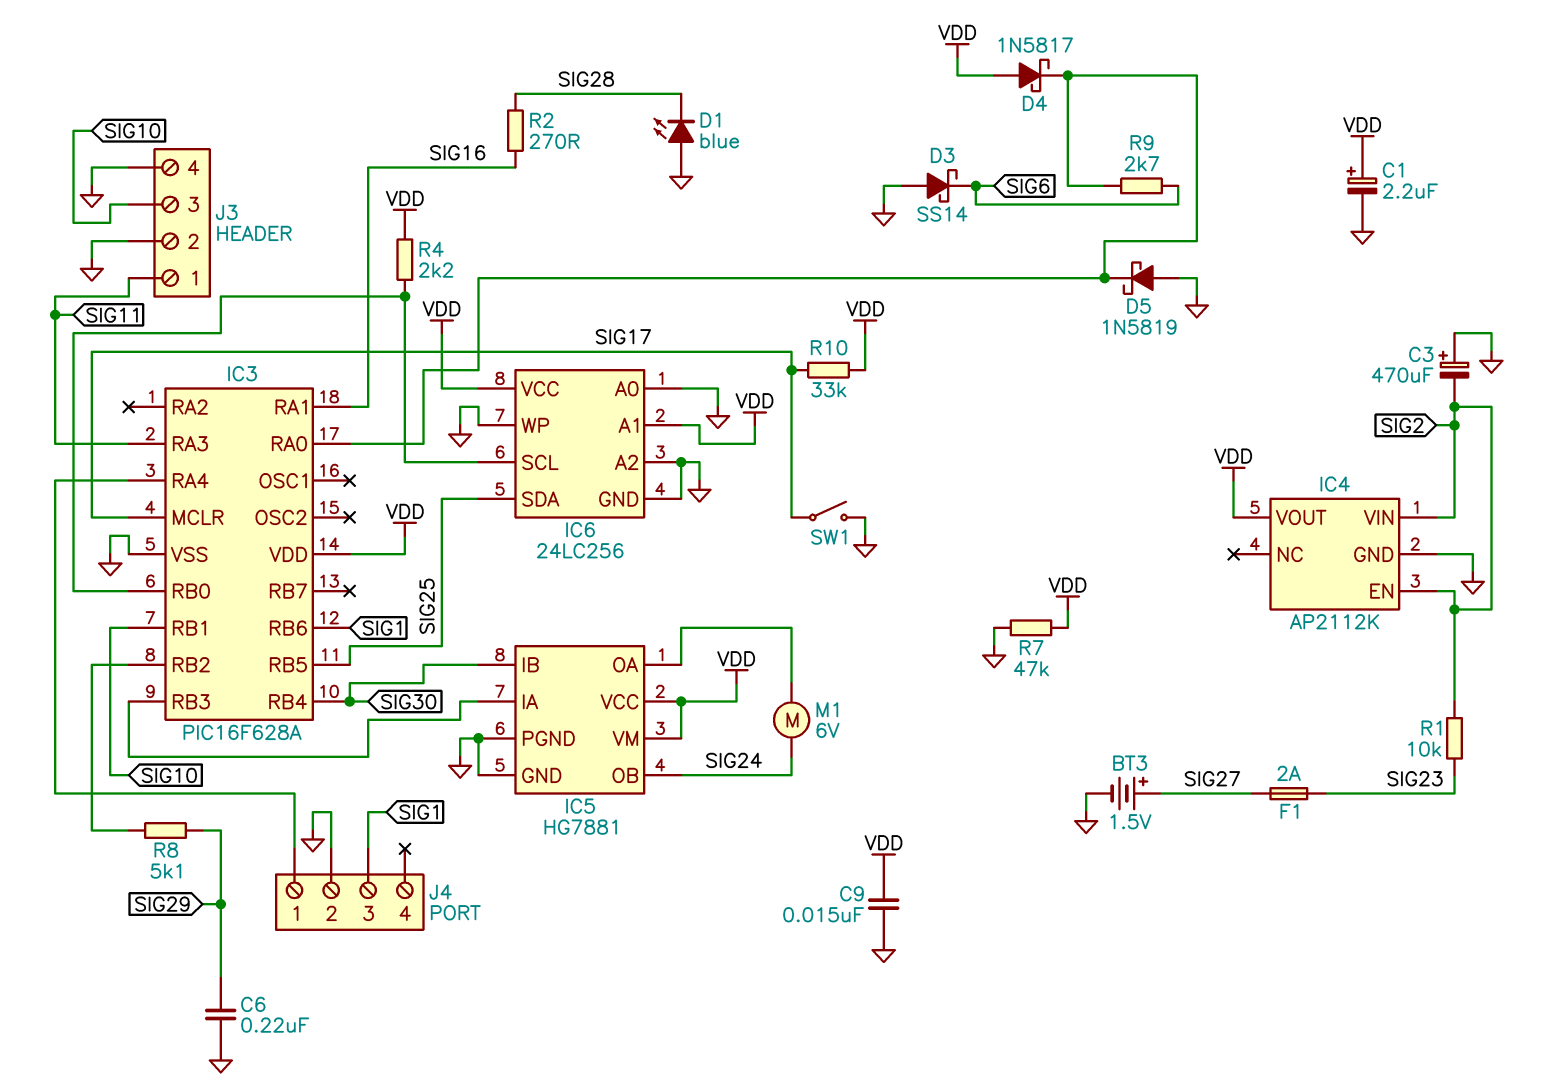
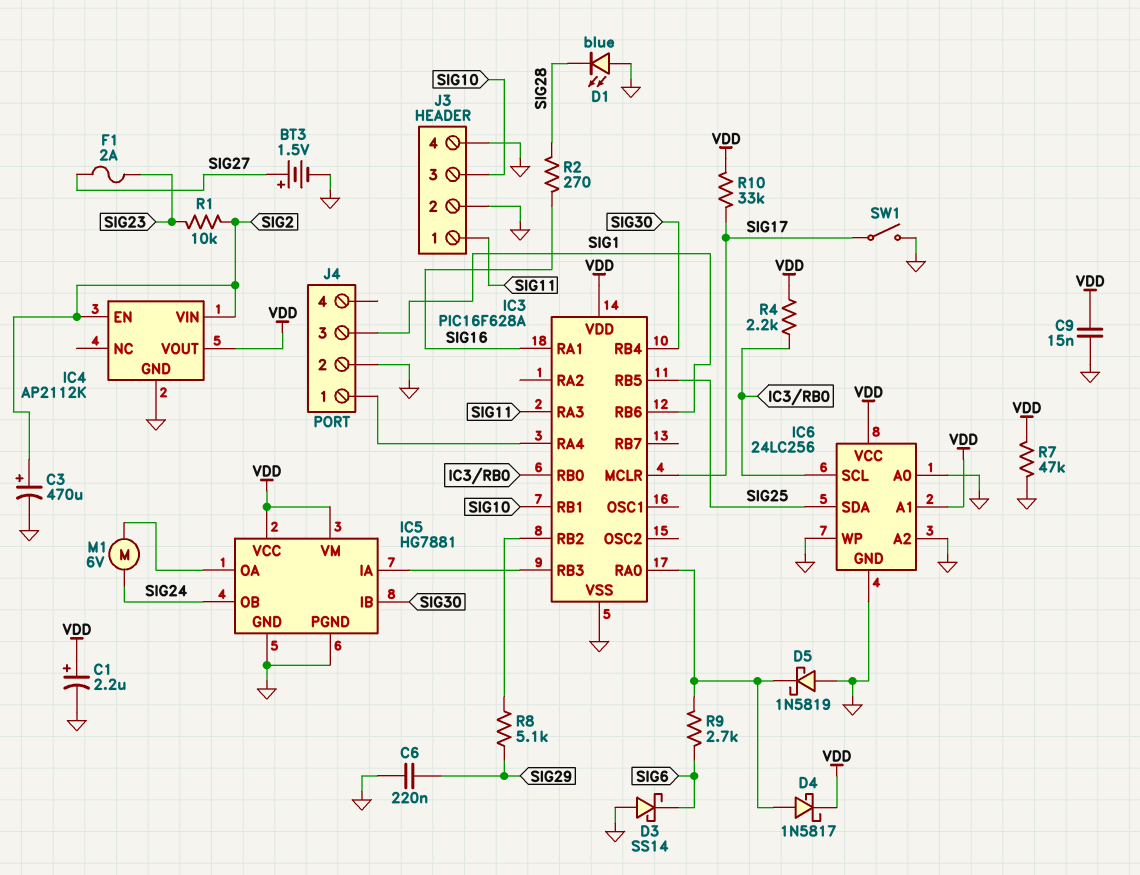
C3: 470uF (plus GND, minus SIG2) -> 470uF (plus SIG2, minus GND)
D4: schottky 1N5817 (A VDD, K IC3/RA0) -> schottky 1N5817 (A IC3/RA0, K VDD)

